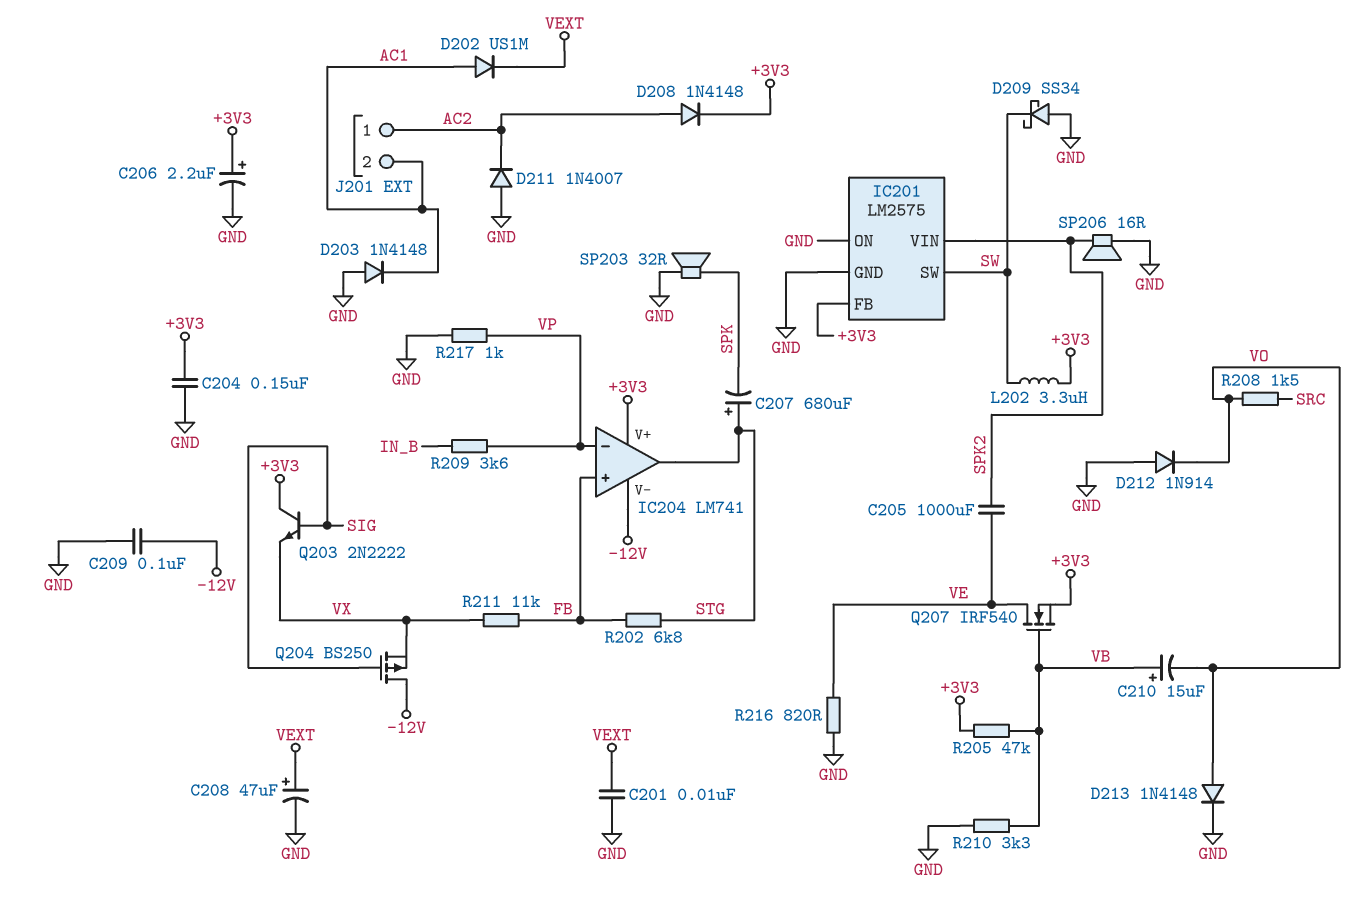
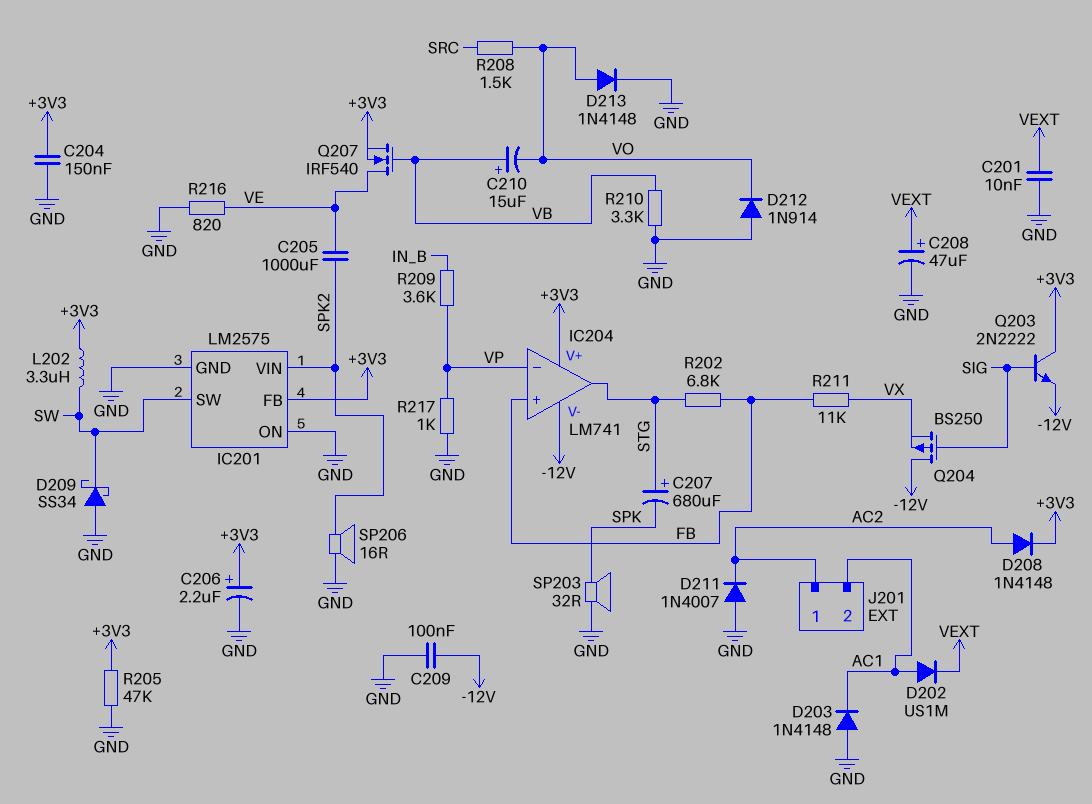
Q203: NPN 2N2222 (B SIG, C +3V3, E VX) -> NPN 2N2222 (B SIG, C +3V3, E -12V)
R205: 47k (+3V3, VB) -> 47k (+3V3, GND)

